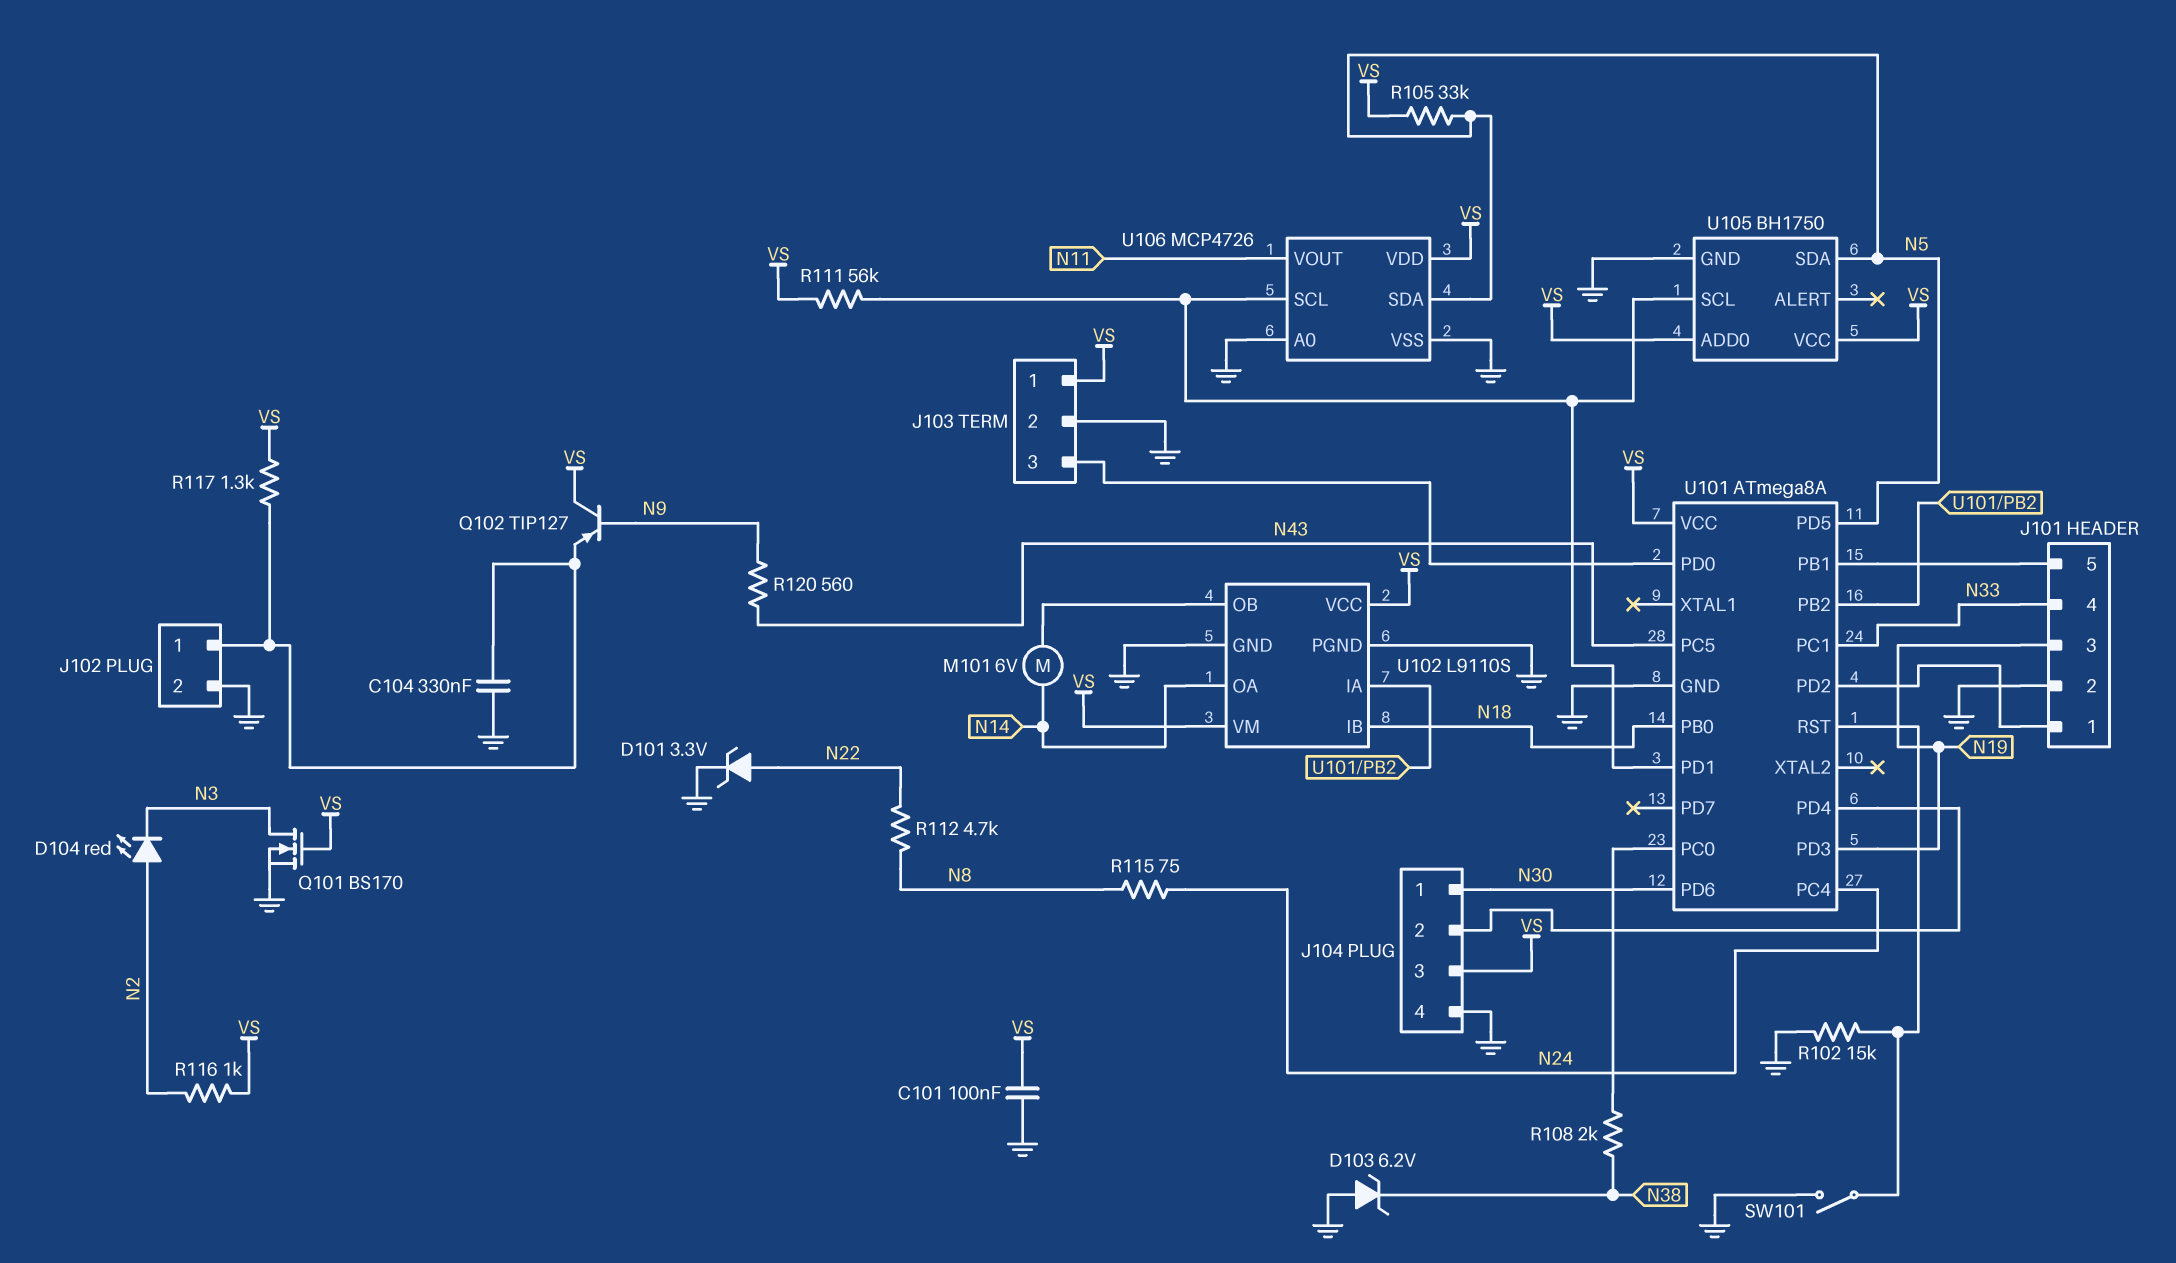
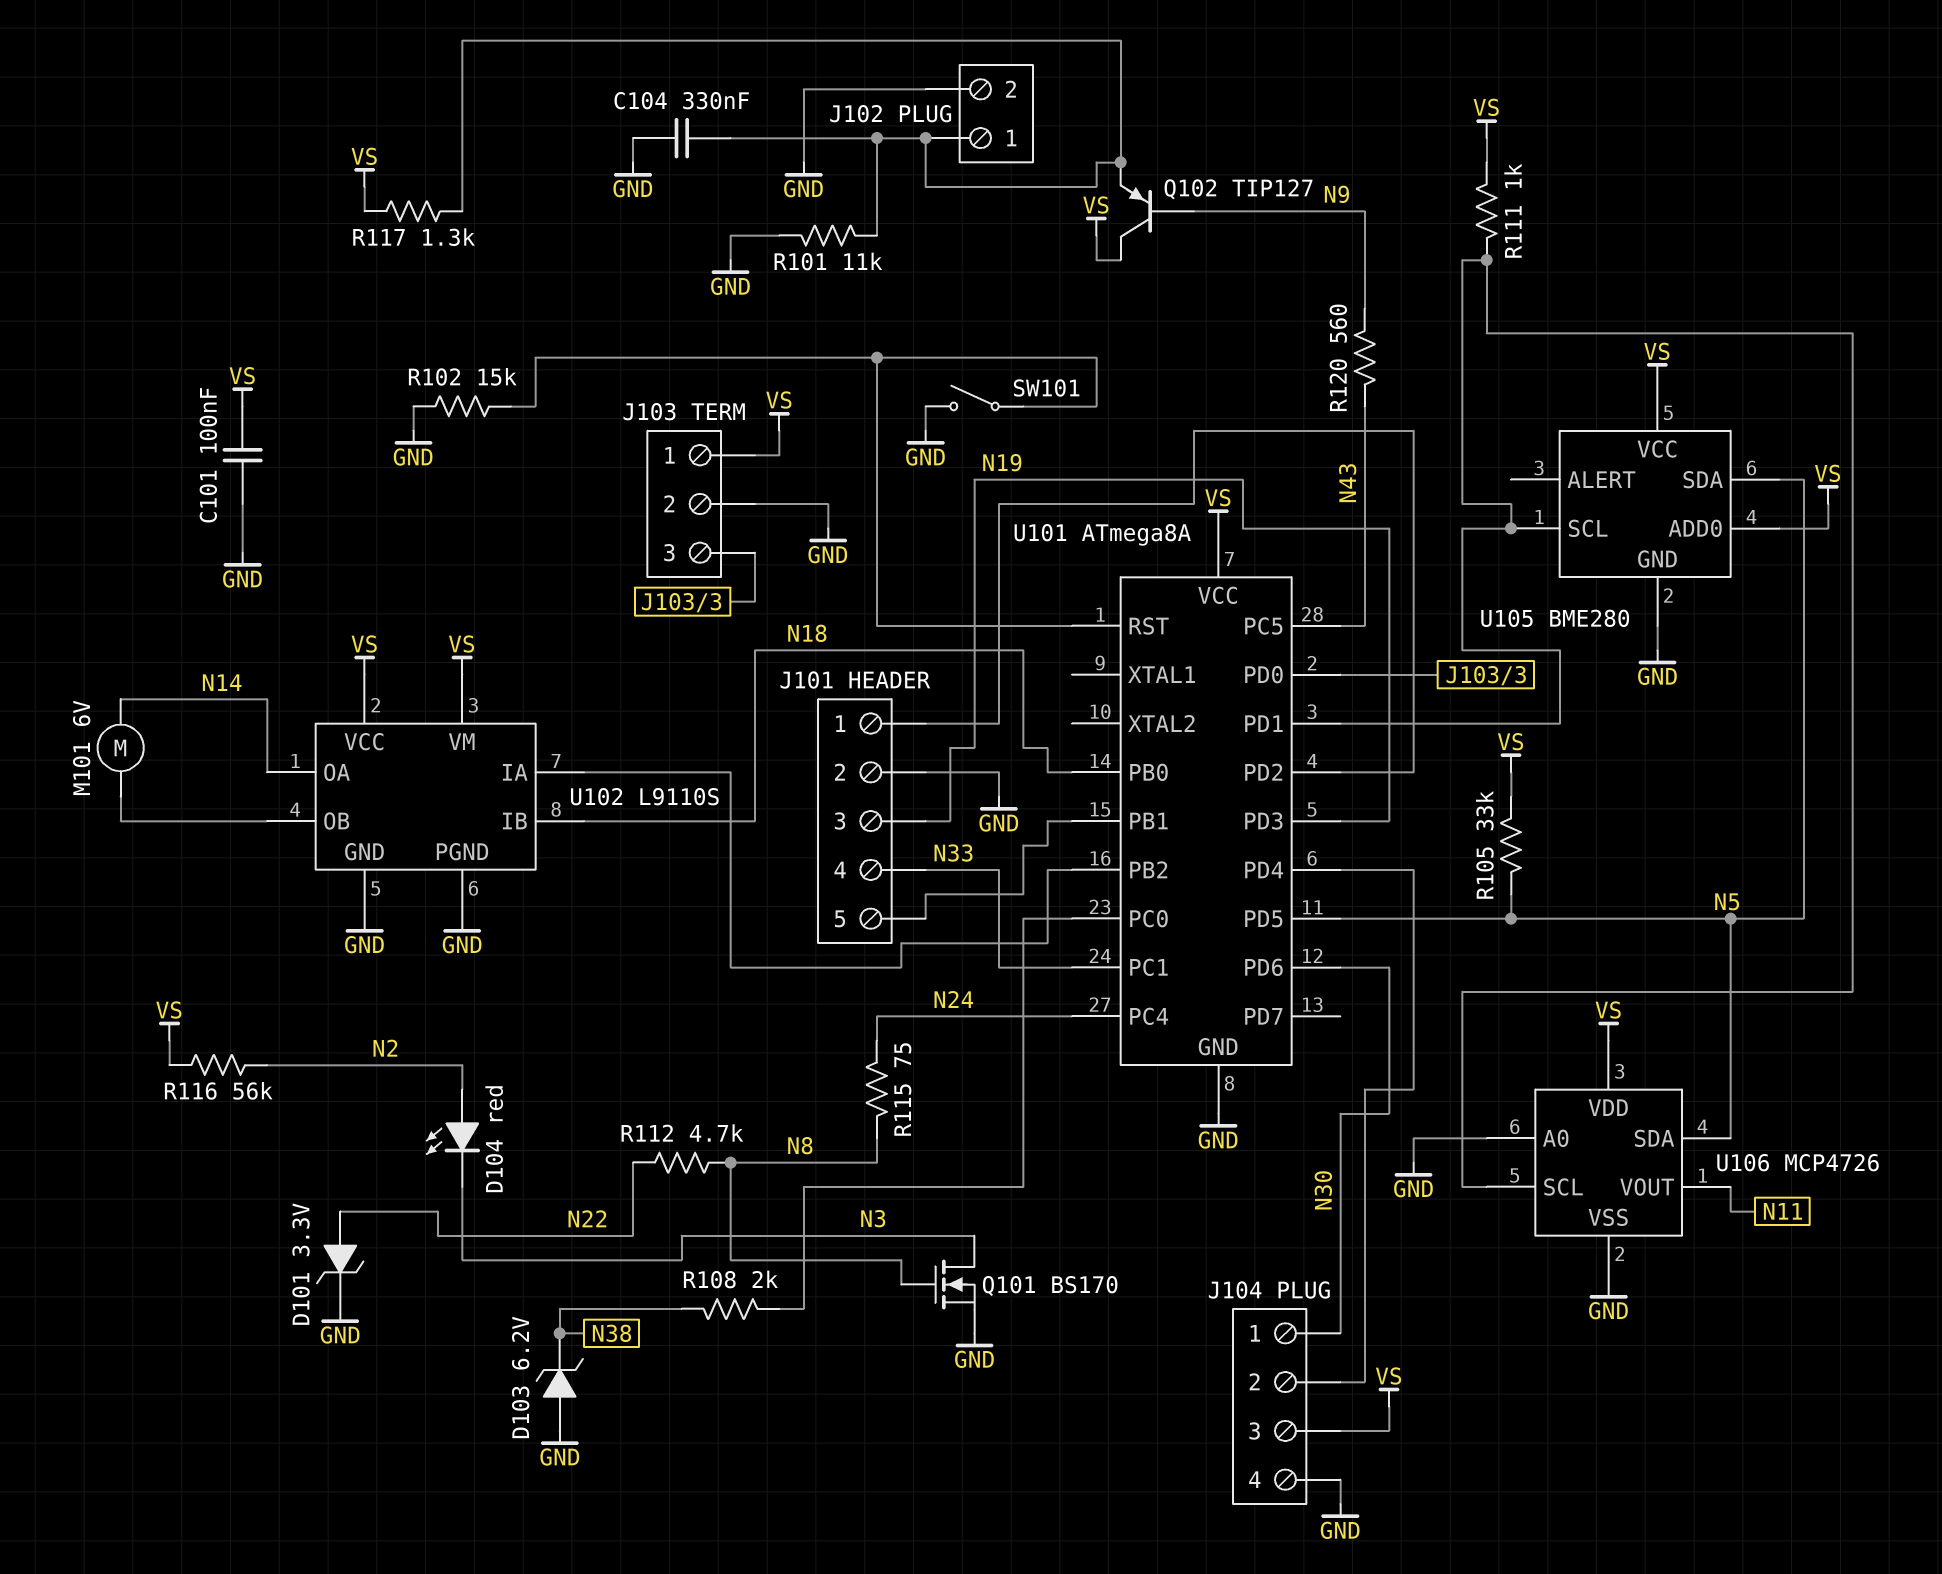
Q101: NMOS BS170 (G VS, D N3, S GND) -> NMOS BS170 (G N8, D N3, S GND)
R101: none -> 11k (GND, J102/1)
R111: 56k (U101/PD1, VS) -> 1k (U101/PD1, VS)
R116: 1k (N2, VS) -> 56k (N2, VS)
U105: BH1750 -> BME280

